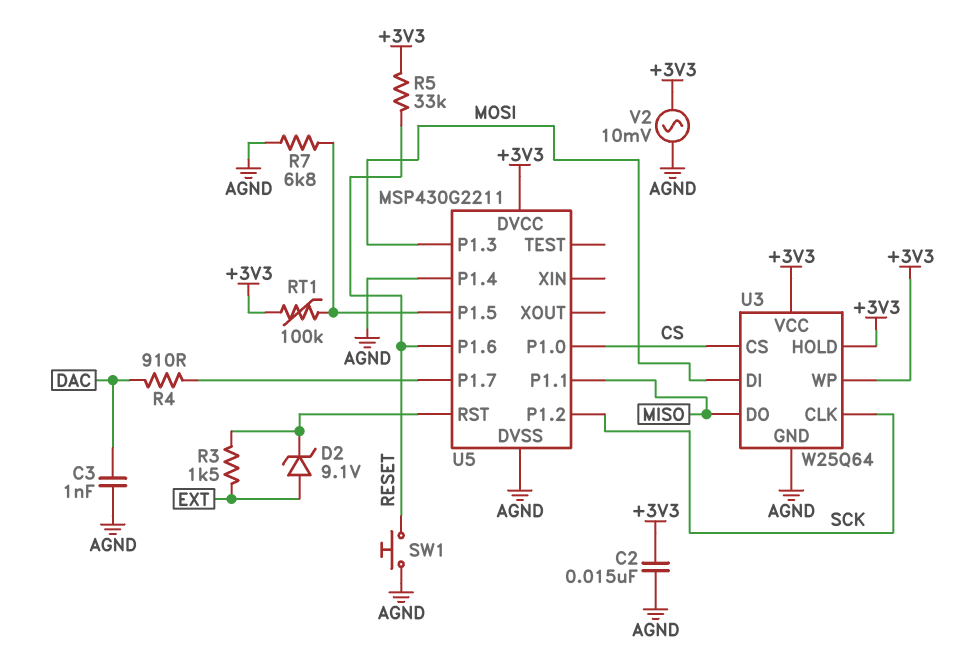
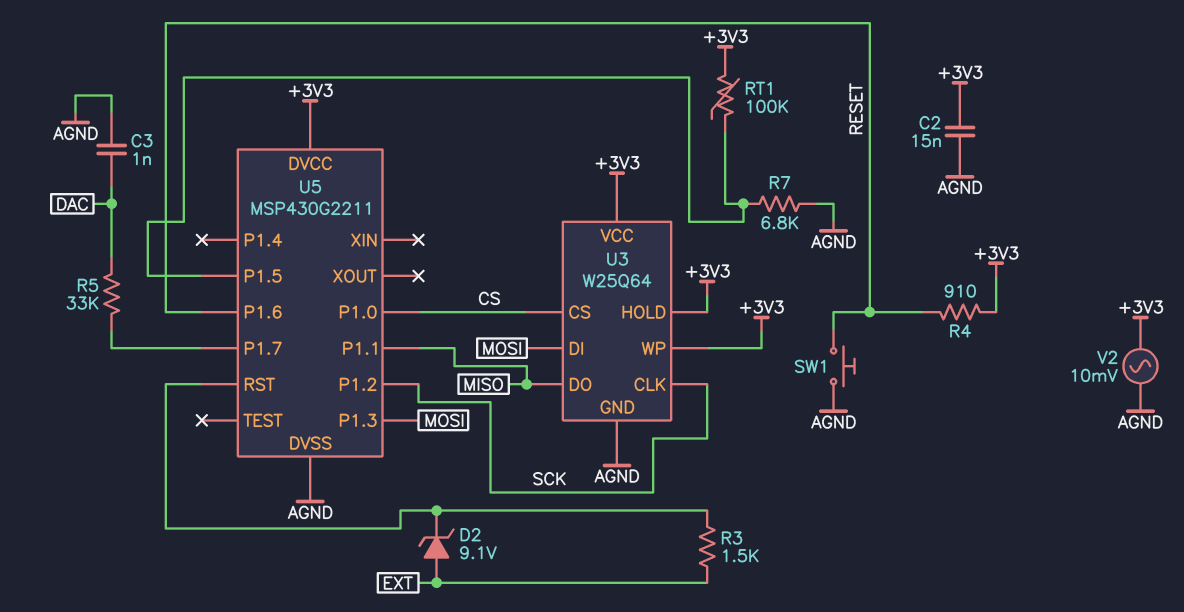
R4: 910 (DAC, U5/P1.7) -> 910 (+3V3, RESET)
R5: 33k (+3V3, RESET) -> 33k (DAC, U5/P1.7)
U5 pin P1.4: AGND -> none

